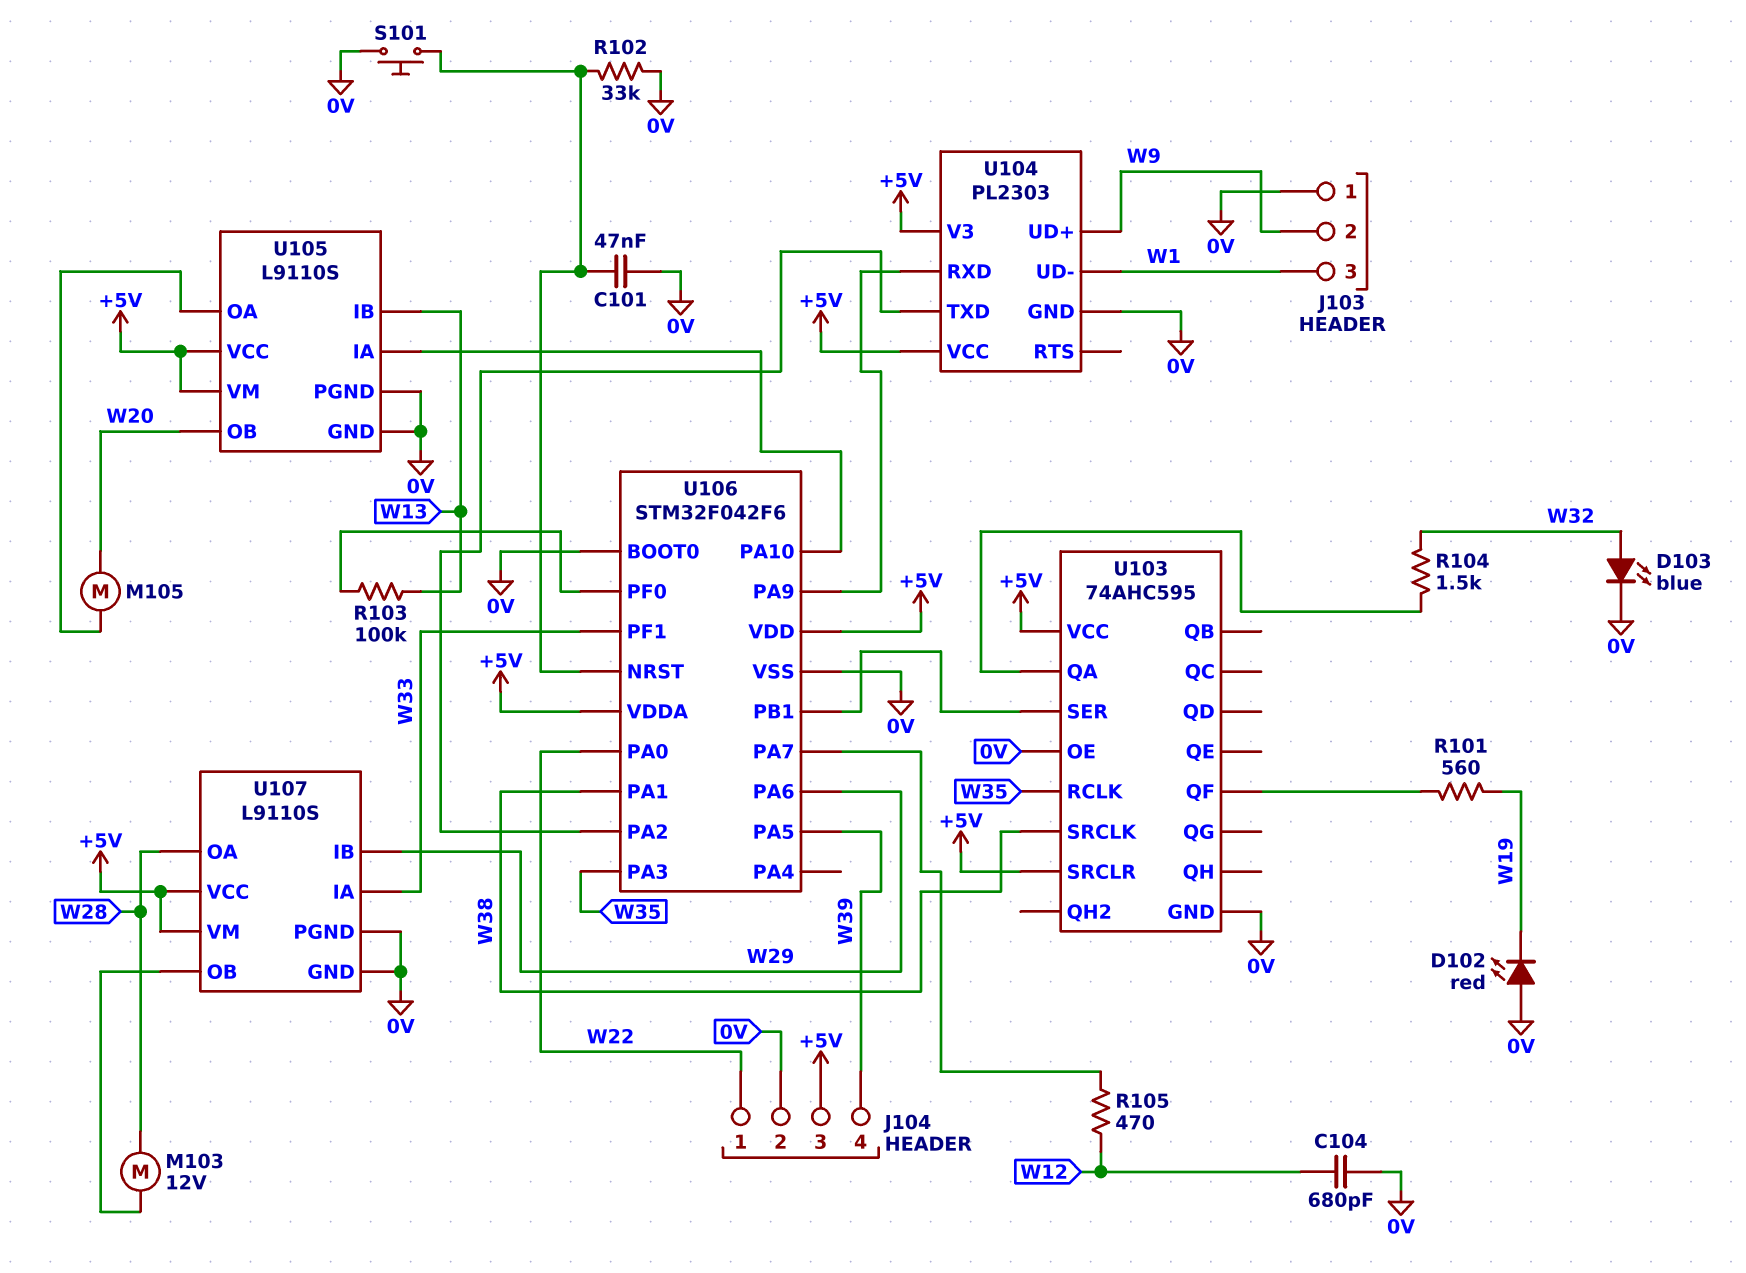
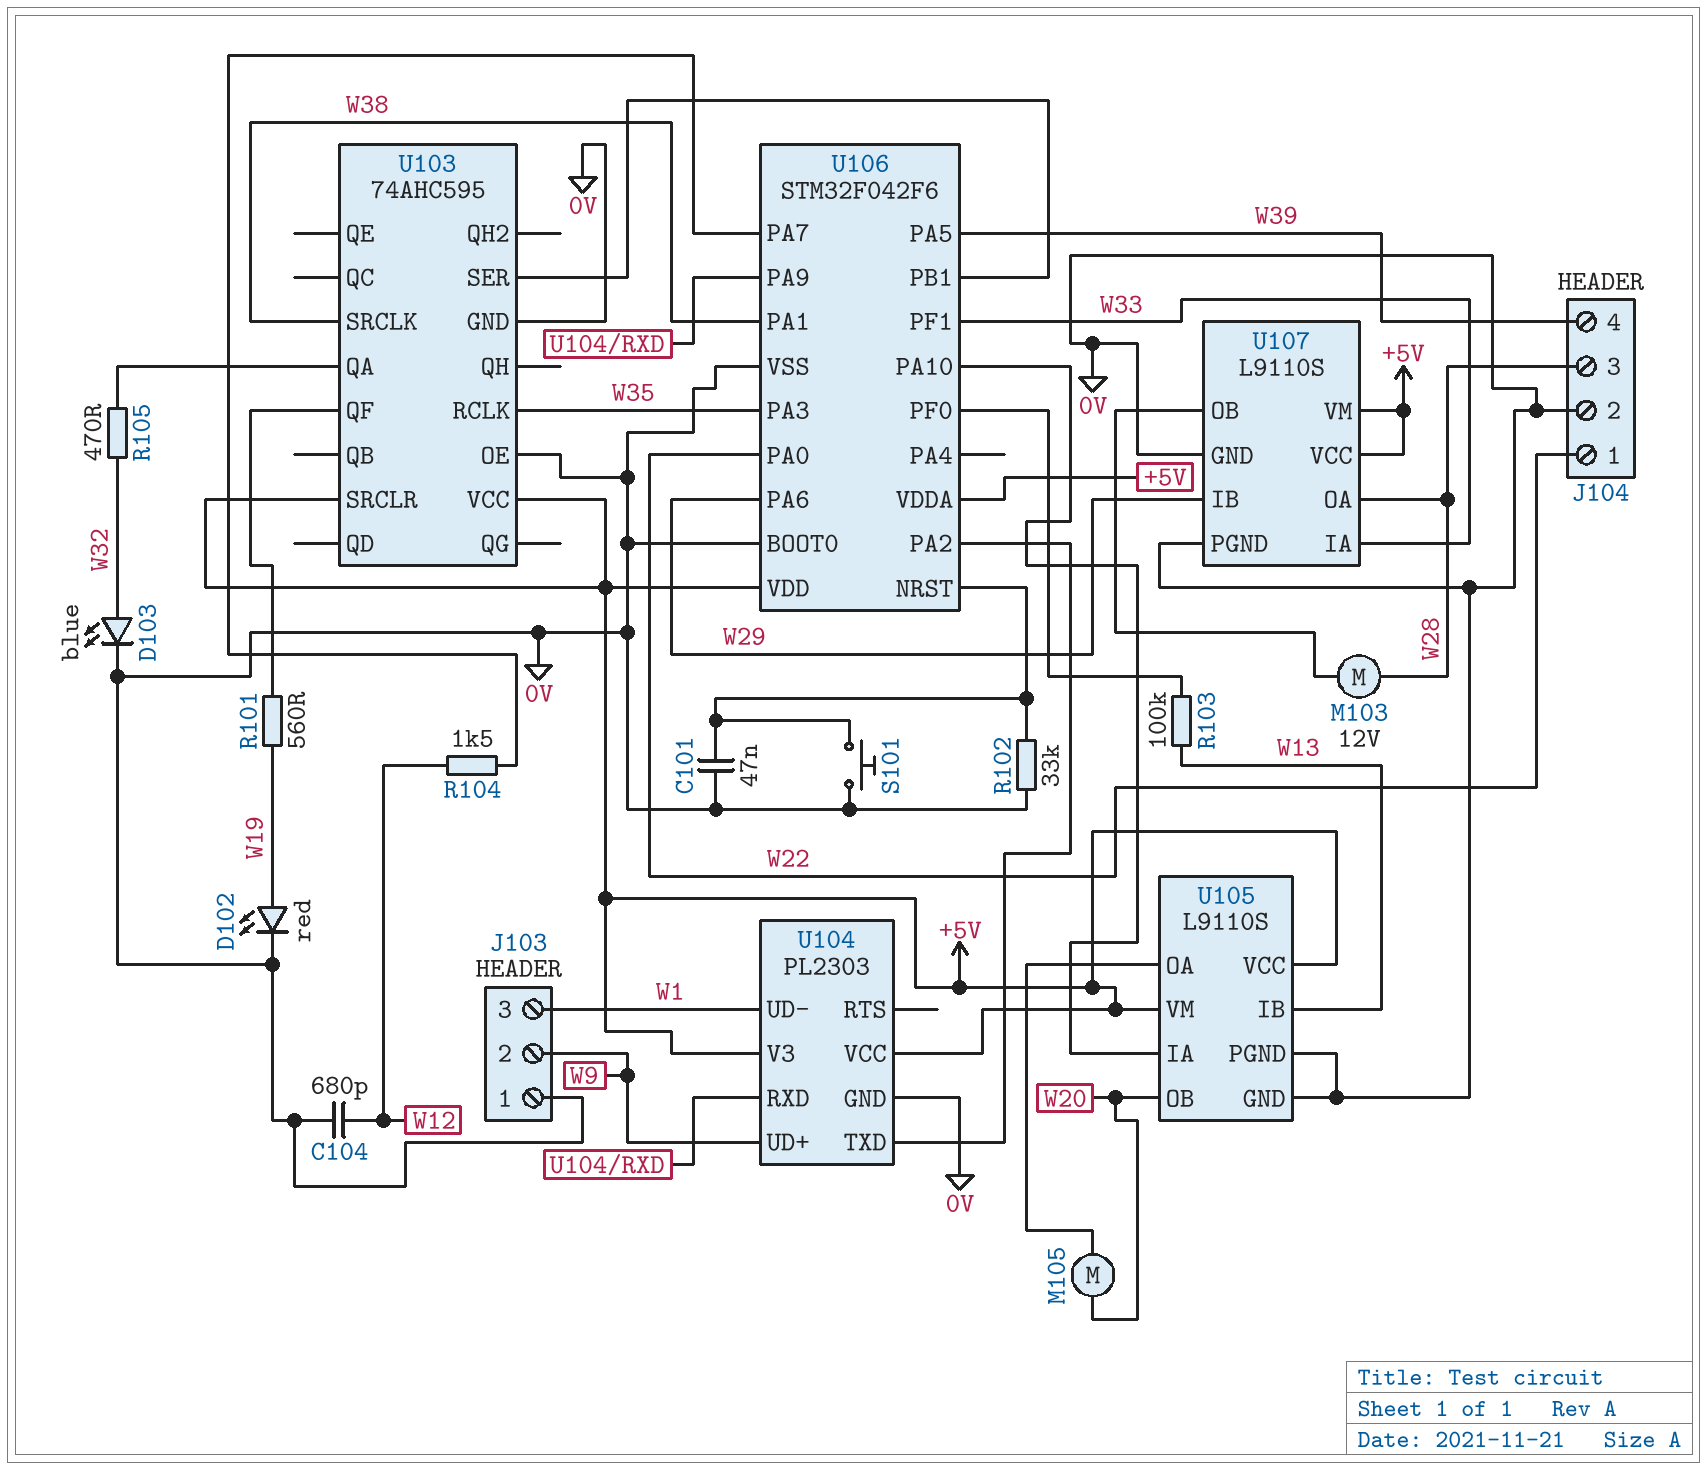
D102: LED red (A 0V, K W19) -> LED red (A W19, K 0V)
J104 pin 3: +5V -> W28
R104: 1.5k (U103/QA, W32) -> 1.5k (U106/PA7, W12)
R105: 470 (U106/PA7, W12) -> 470 (U103/QA, W32)

